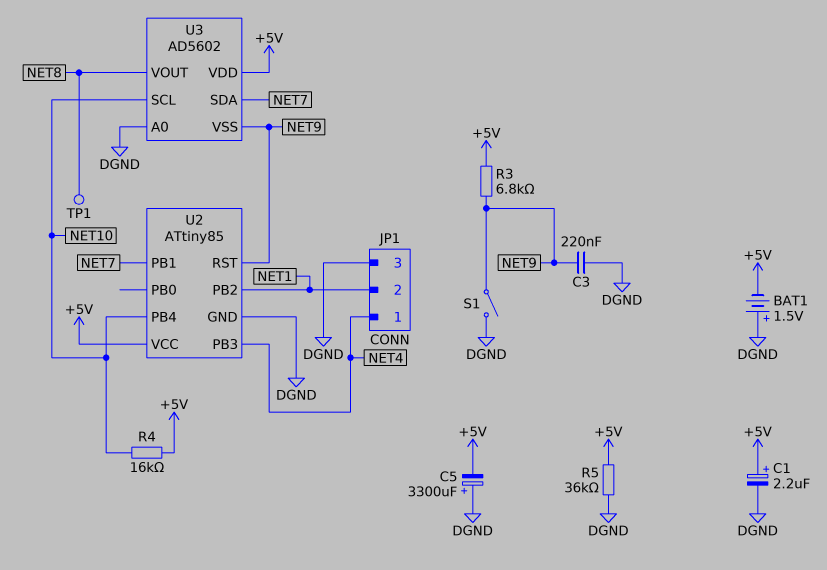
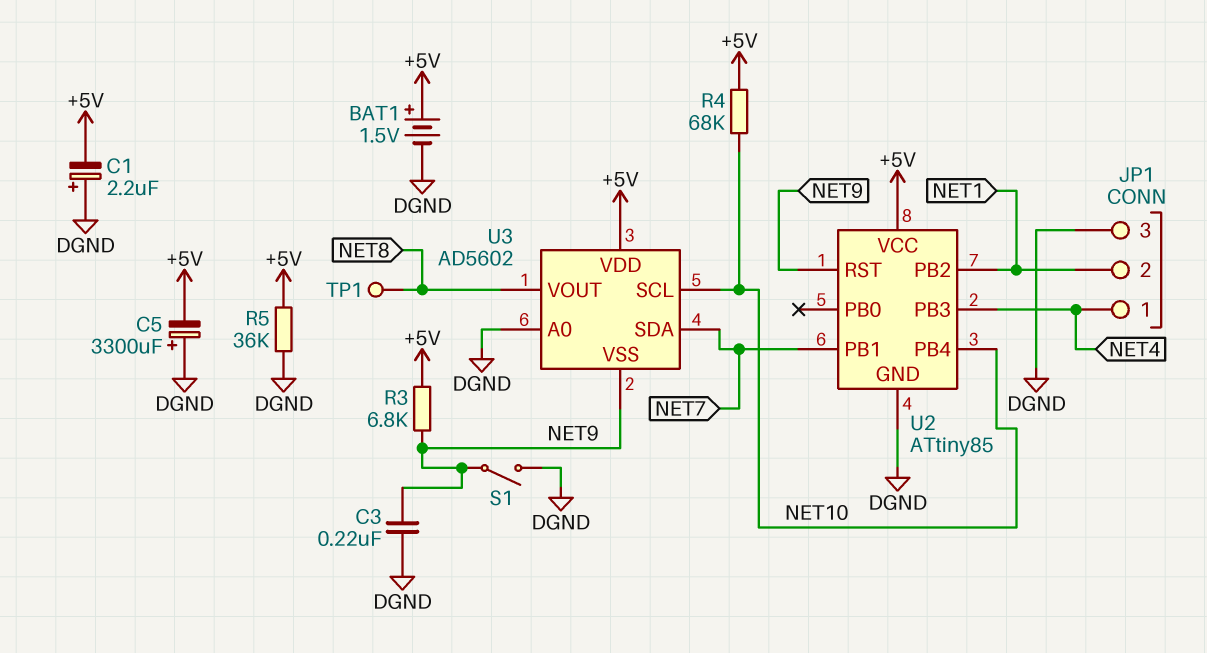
BAT1: 1.5V (plus DGND, minus +5V) -> 1.5V (plus +5V, minus DGND)
C1: 2.2uF (plus +5V, minus DGND) -> 2.2uF (plus DGND, minus +5V)
R4: 16k (+5V, NET10) -> 68k (+5V, NET10)

